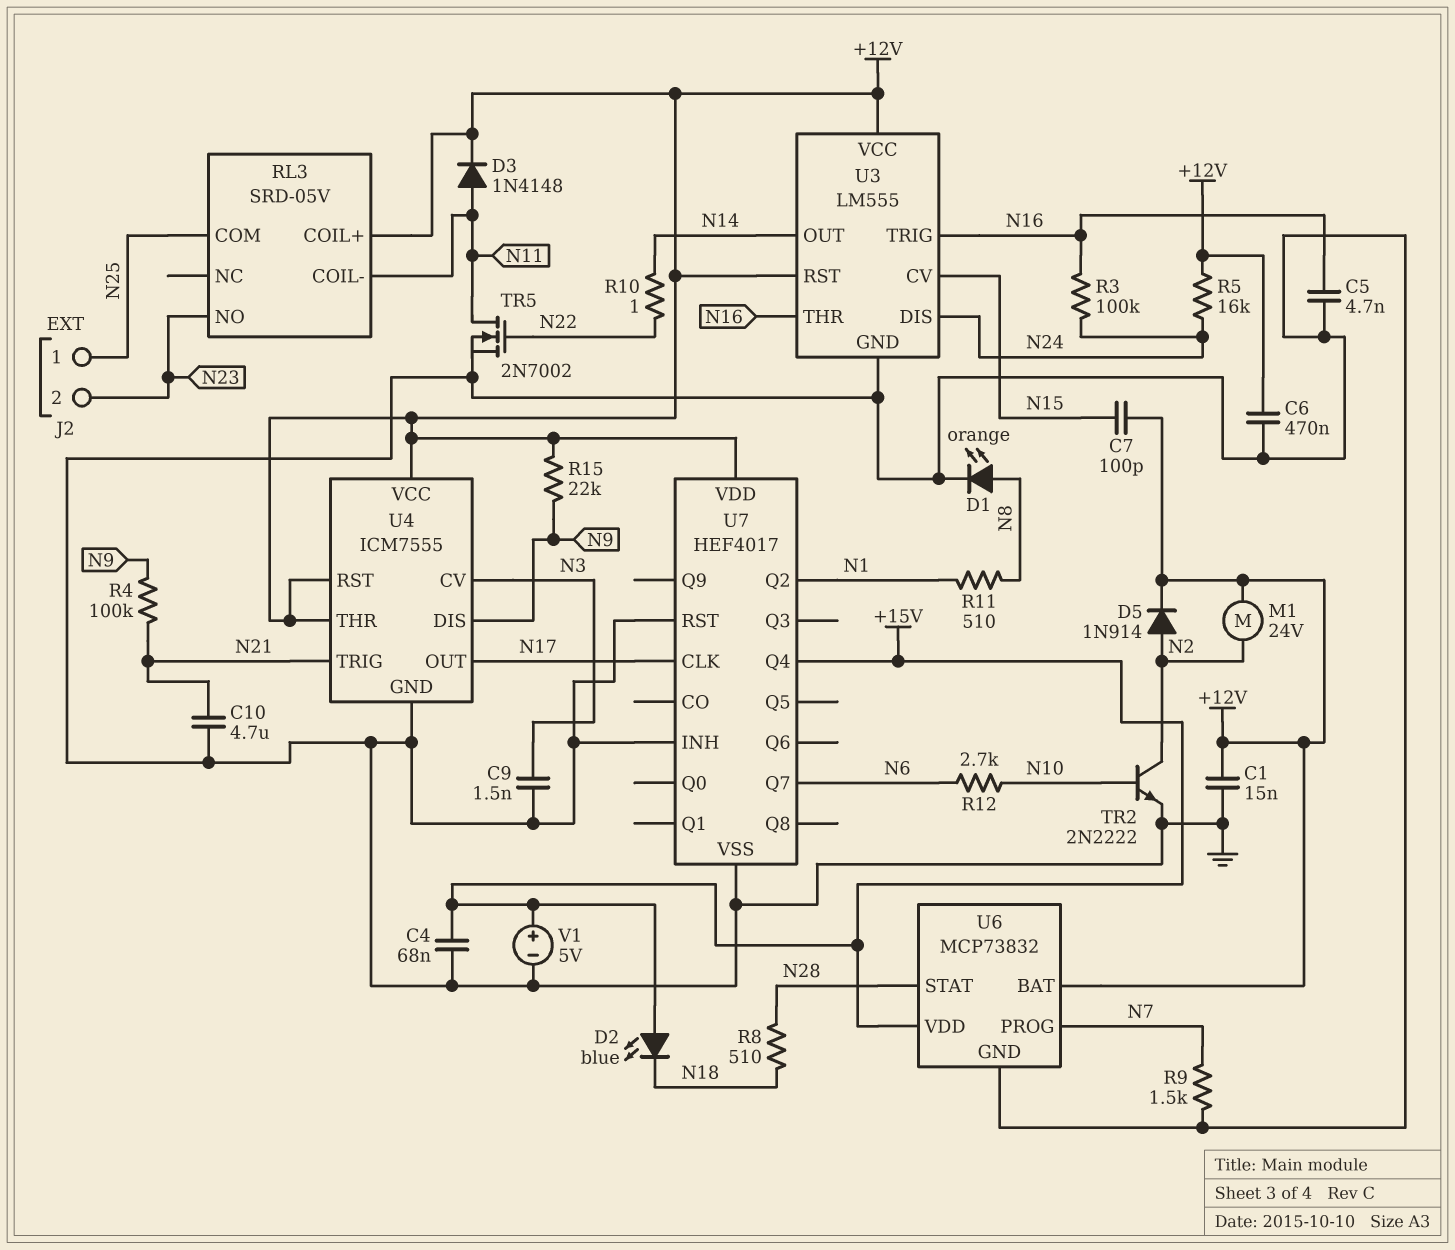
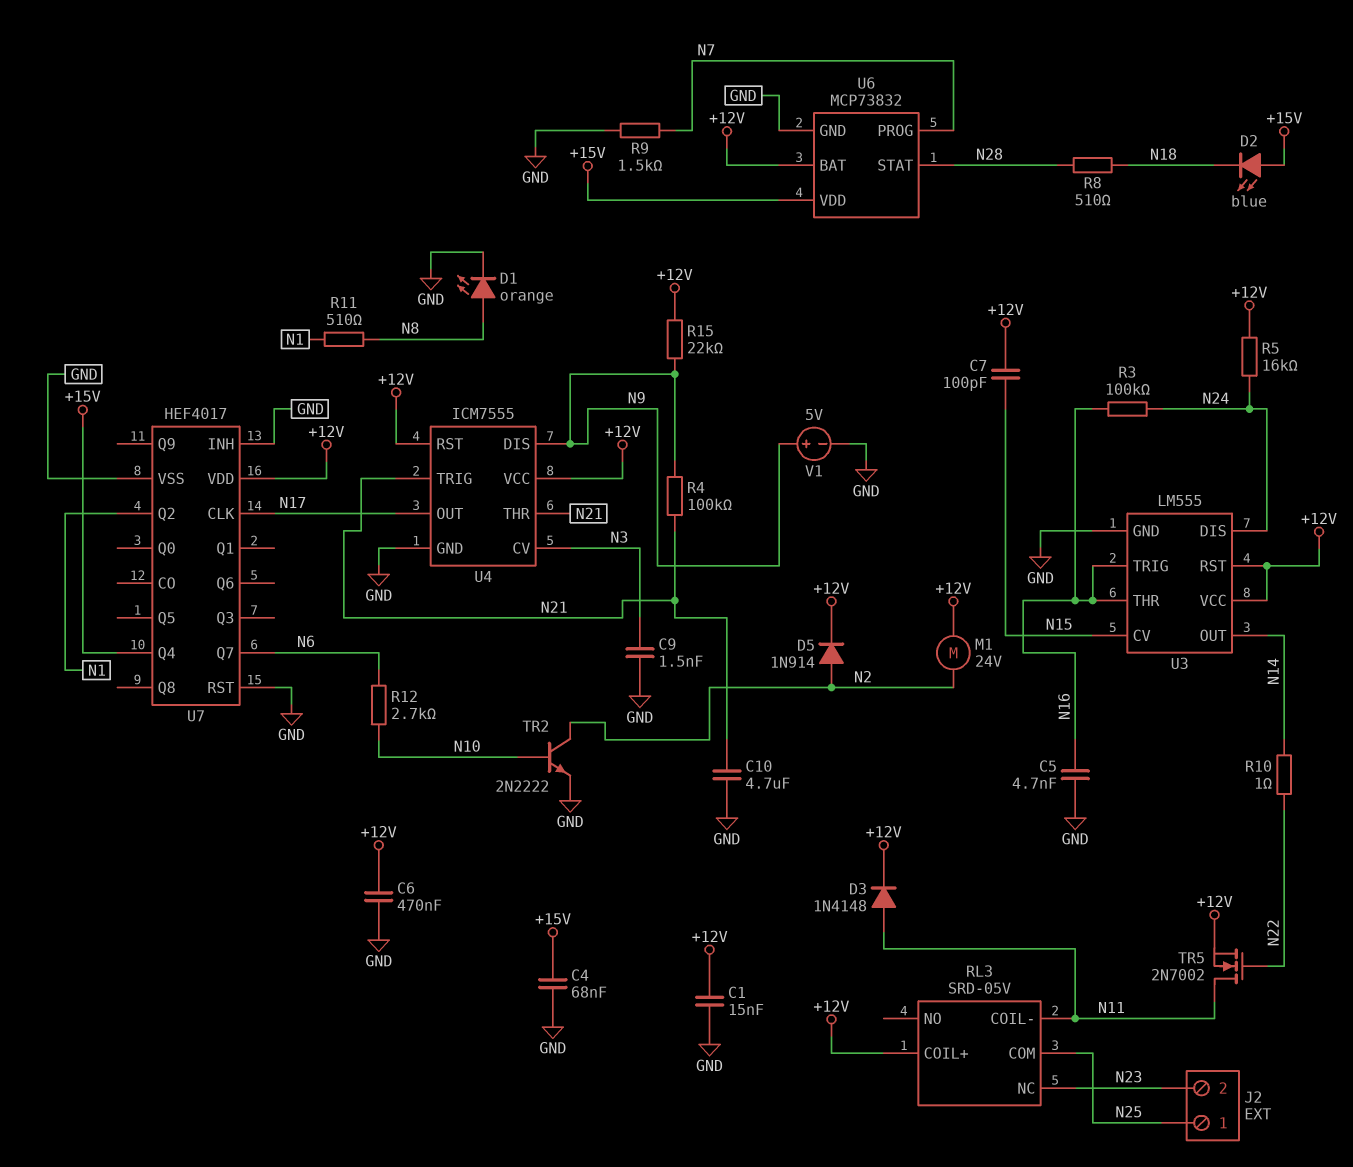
RL3 pin NC: none -> N23
RL3 pin NO: N23 -> none
TR5: NMOS 2N7002 (G N22, D N11, S GND) -> NMOS 2N7002 (G N22, D N11, S +12V)
U4 pin THR: +12V -> N21
V1: 5V (plus +15V, minus GND) -> 5V (plus N9, minus GND)

